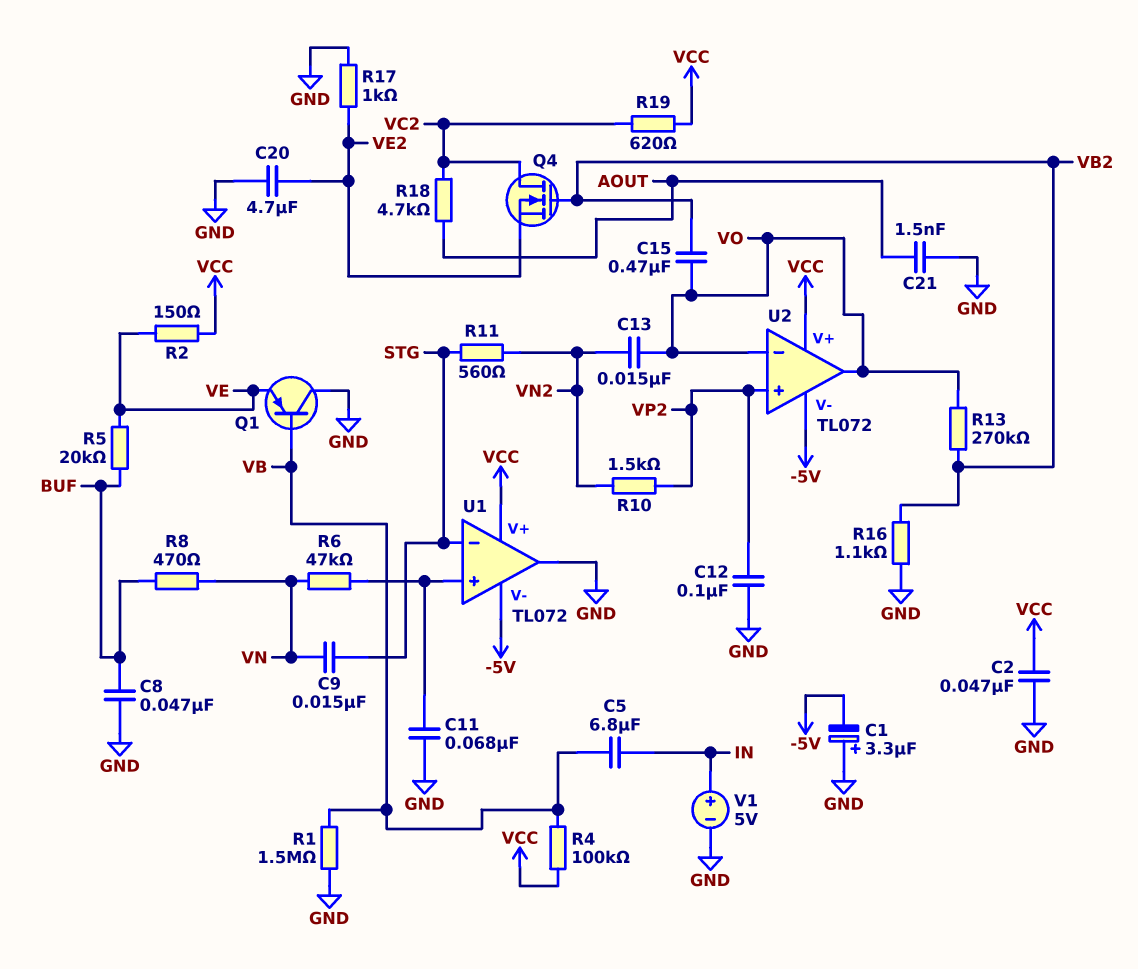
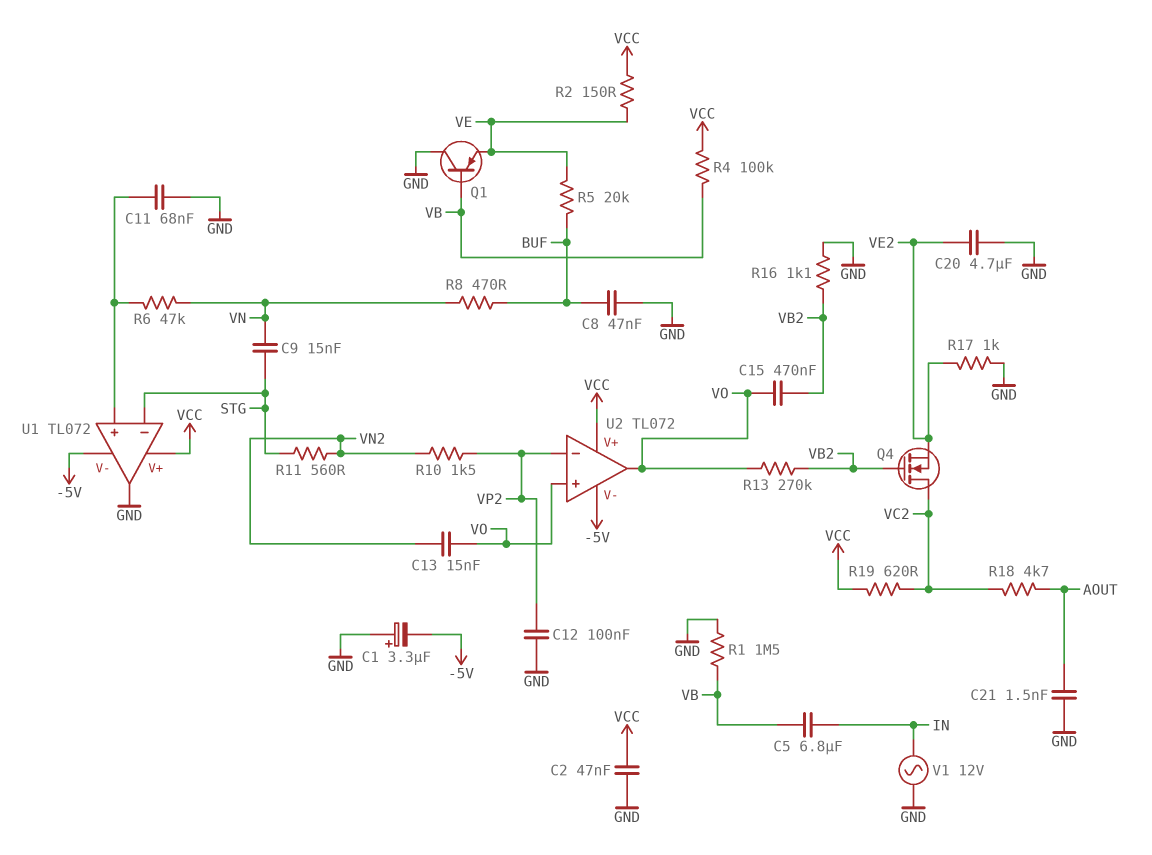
U2 pin in+: VP2 -> VO
U2 pin in-: VO -> VP2
V1: 5V (plus IN, minus GND) -> AC 12V (GND, IN)

